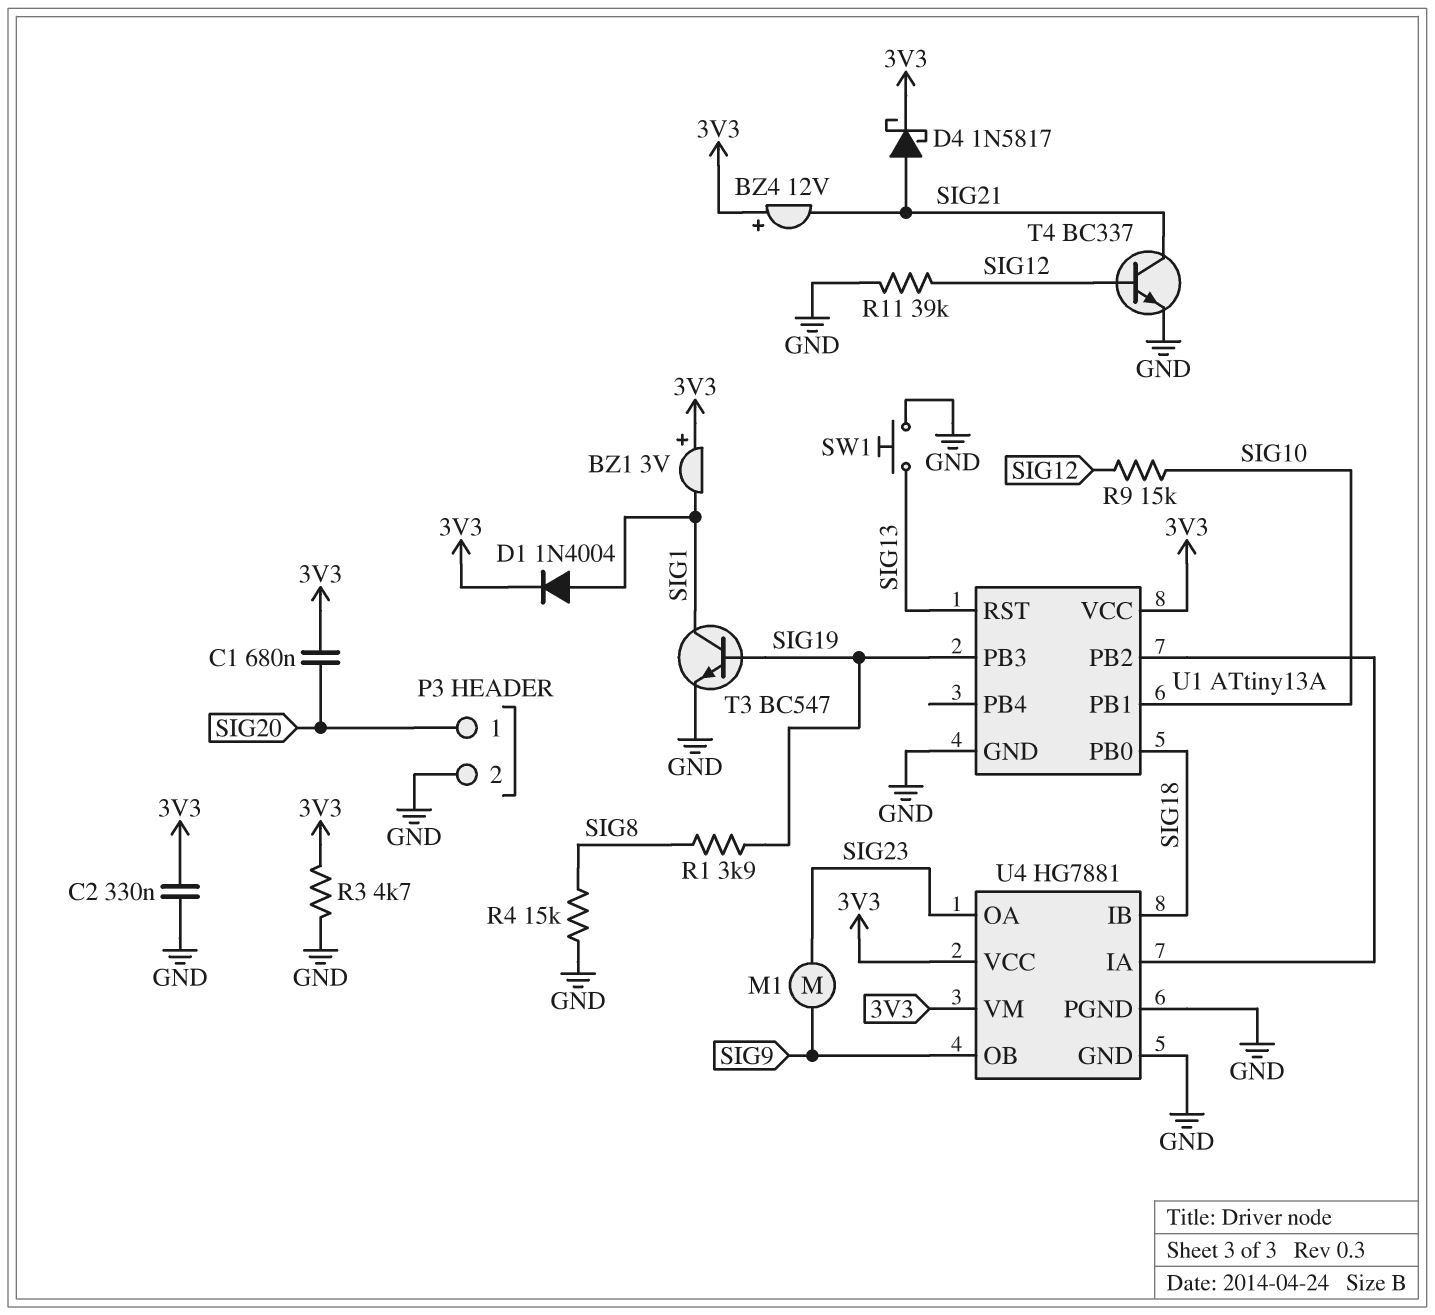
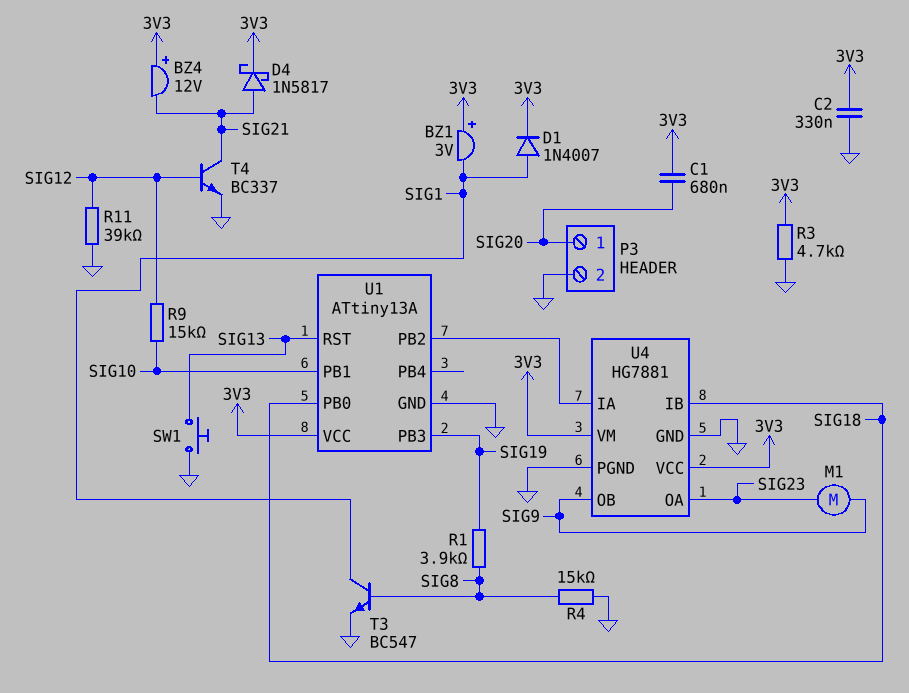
D1: diode 1N4004 (A SIG1, K 3V3) -> diode 1N4007 (A SIG1, K 3V3)
T3: NPN BC547 (B SIG19, C SIG1, E GND) -> NPN BC547 (B SIG8, C SIG1, E GND)

